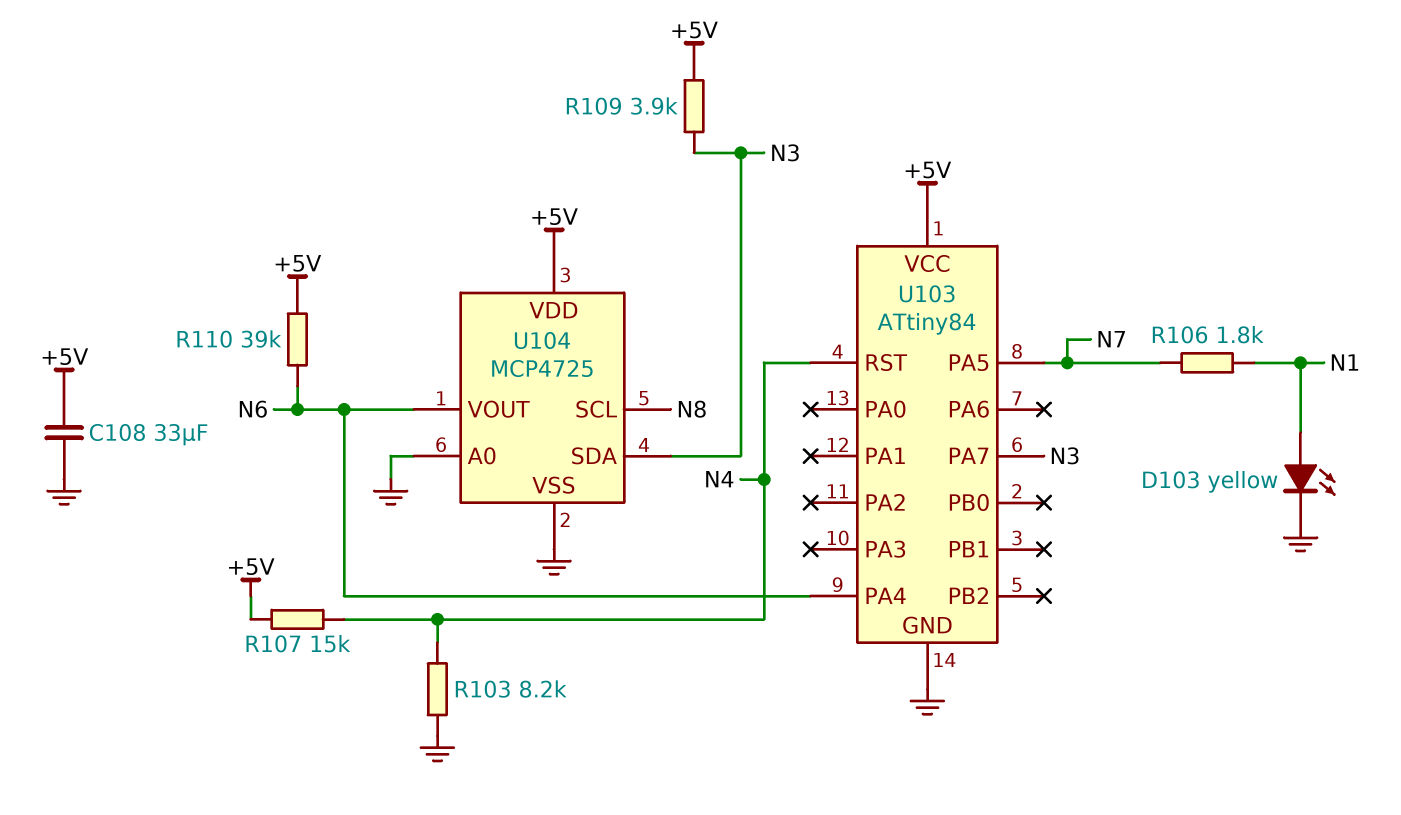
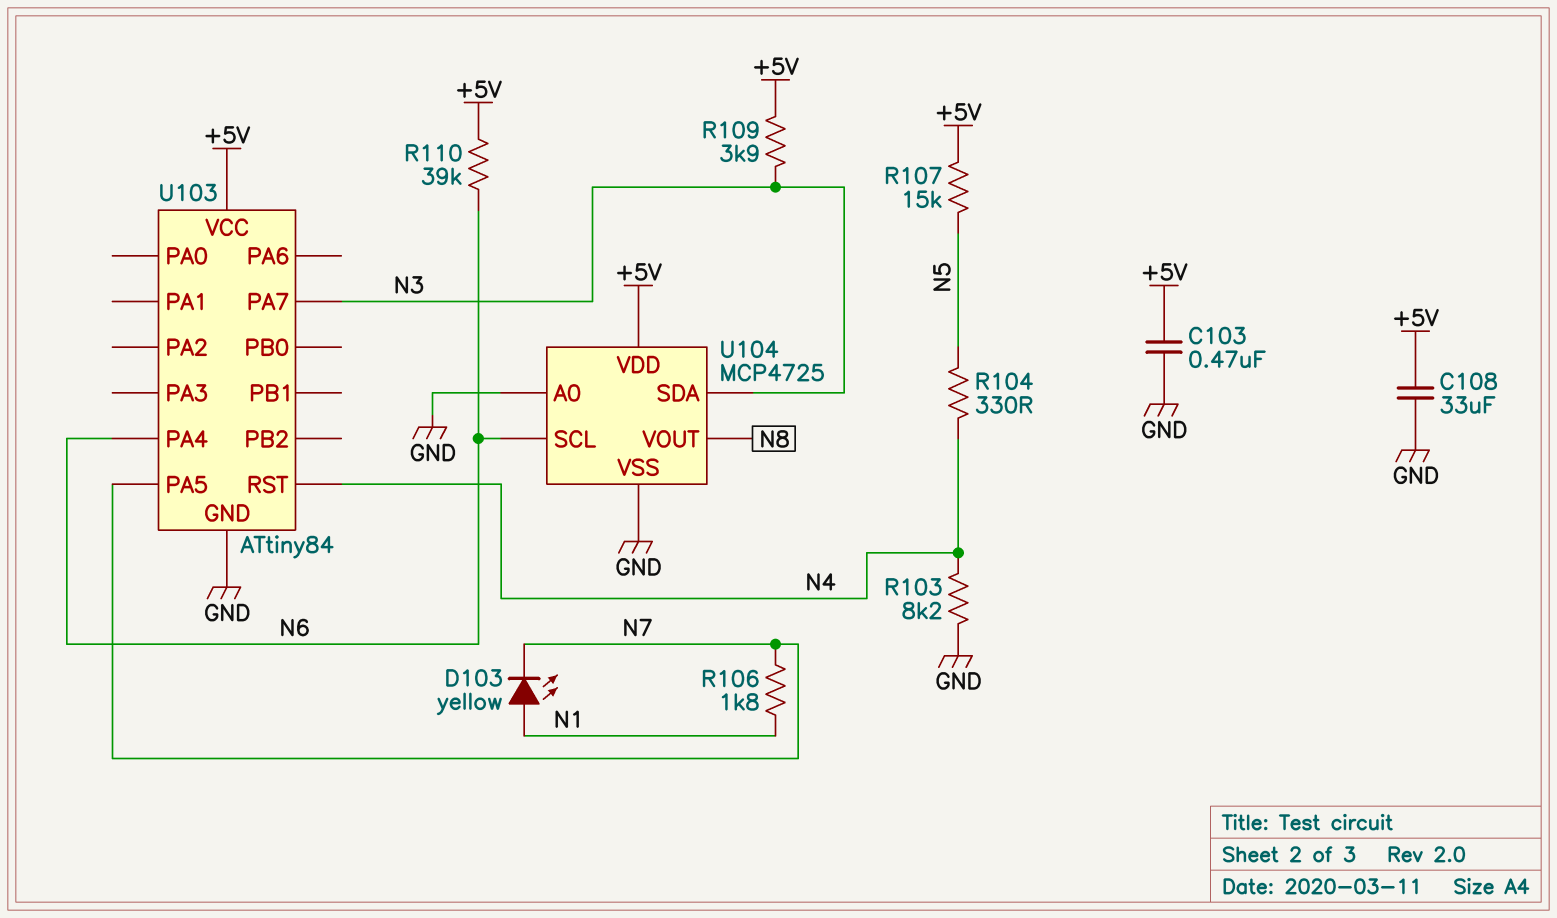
C103: none -> 470nF (+5V, GND)
D103: LED yellow (A N1, K GND) -> LED yellow (A N1, K N7)
R104: none -> 330 (N4, N5)
R107: 15k (+5V, N4) -> 15k (+5V, N5)
U104 pin SCL: N8 -> N6
U104 pin VOUT: N6 -> N8

